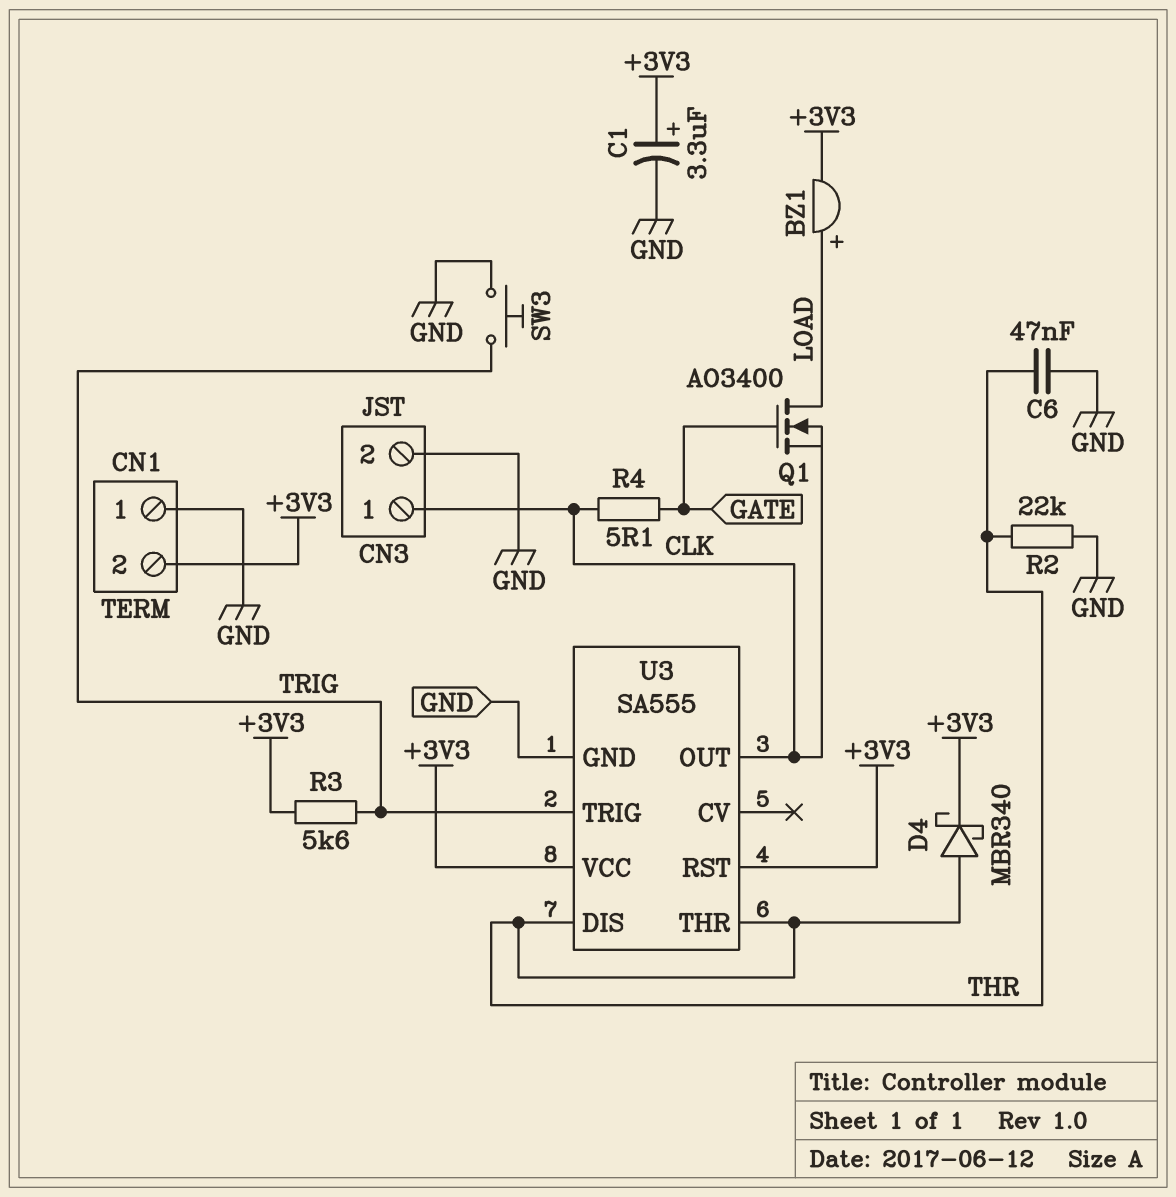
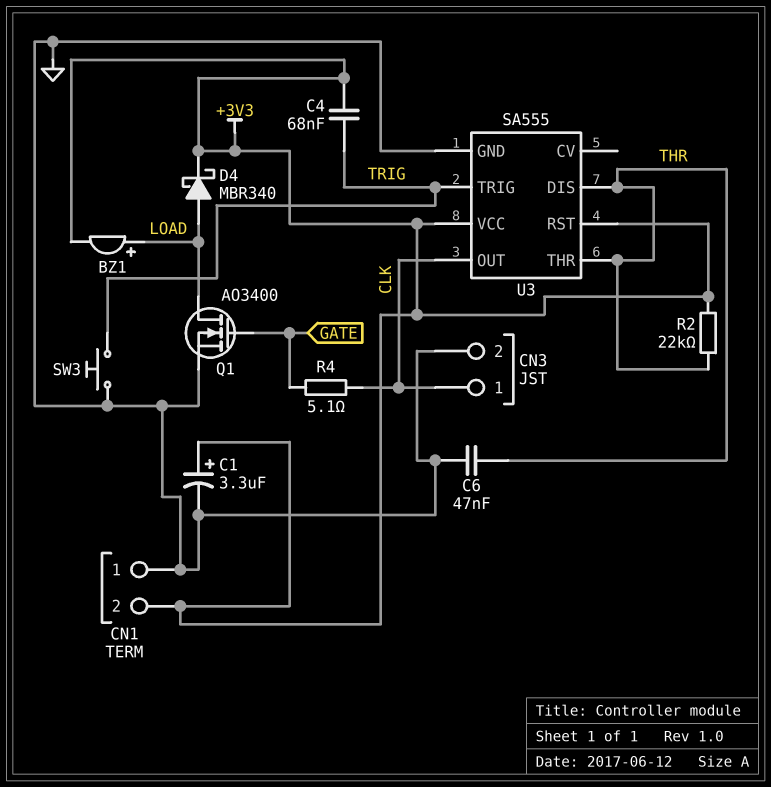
C4: none -> 68nF (+3V3, TRIG)
D4: schottky MBR340 (A THR, K +3V3) -> schottky MBR340 (A LOAD, K +3V3)
Q1: NMOS AO3400 (G GATE, D LOAD, S CLK) -> NMOS AO3400 (G GATE, D LOAD, S GND)
R2: 22k (GND, THR) -> 22k (+3V3, THR)
R3: 5.6k (+3V3, TRIG) -> none

